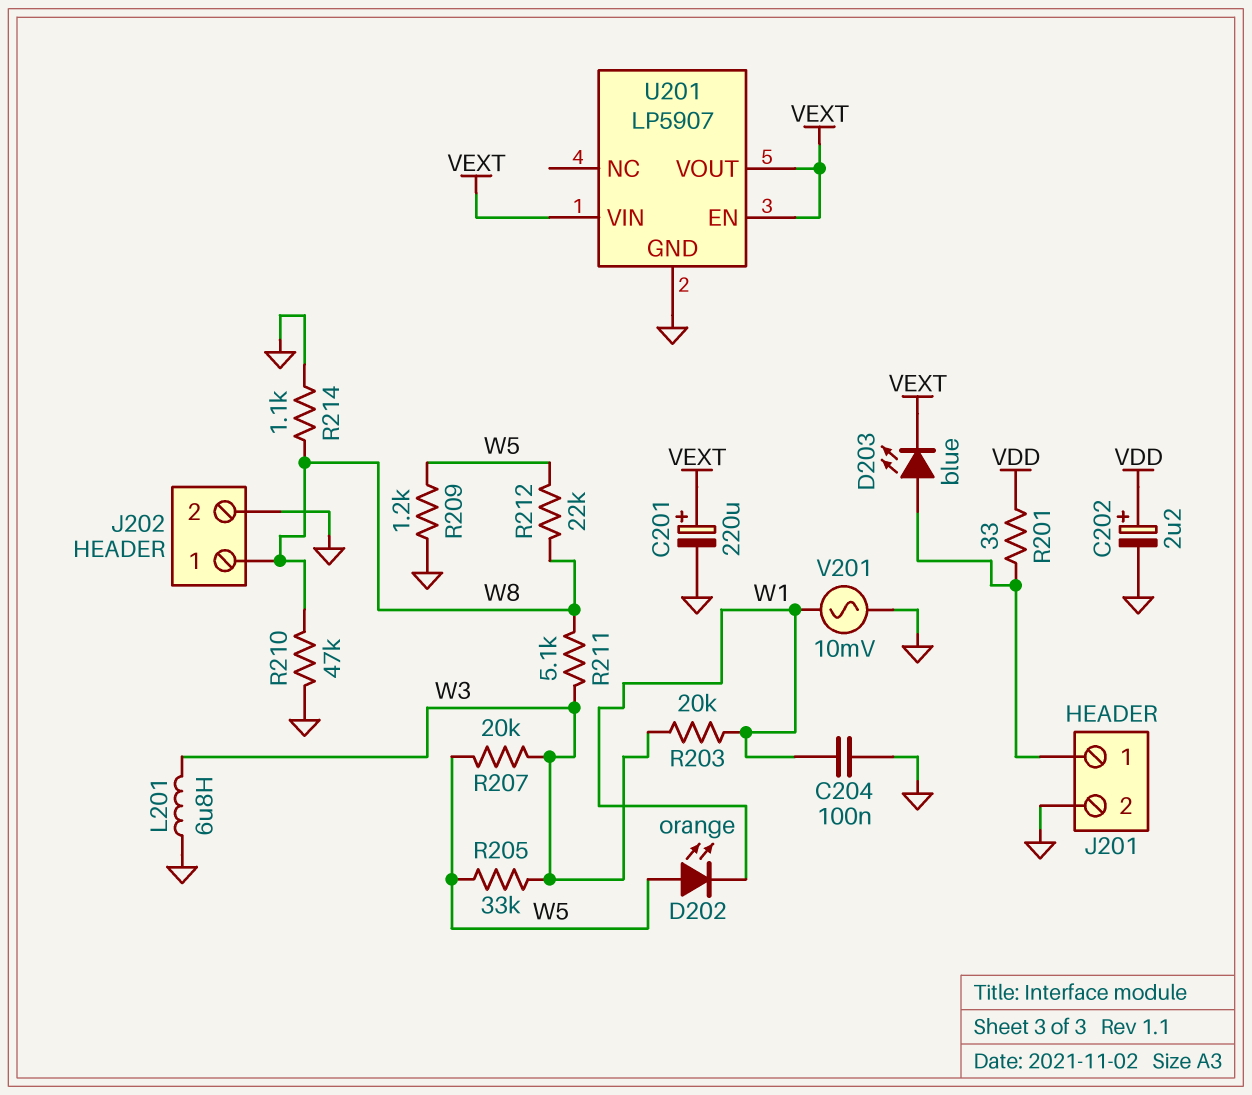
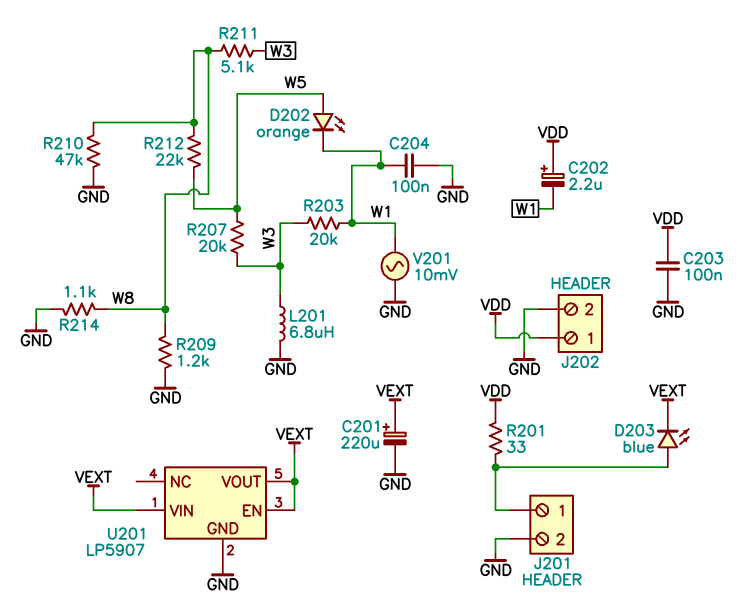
C202: 2.2uF (plus VDD, minus GND) -> 2.2uF (plus VDD, minus W1)
C203: none -> 100nF (GND, VDD)
J202 pin 1: W8 -> VDD
R205: 33k (W3, W5) -> none
R209: 1.2k (GND, W5) -> 1.2k (GND, W8)

